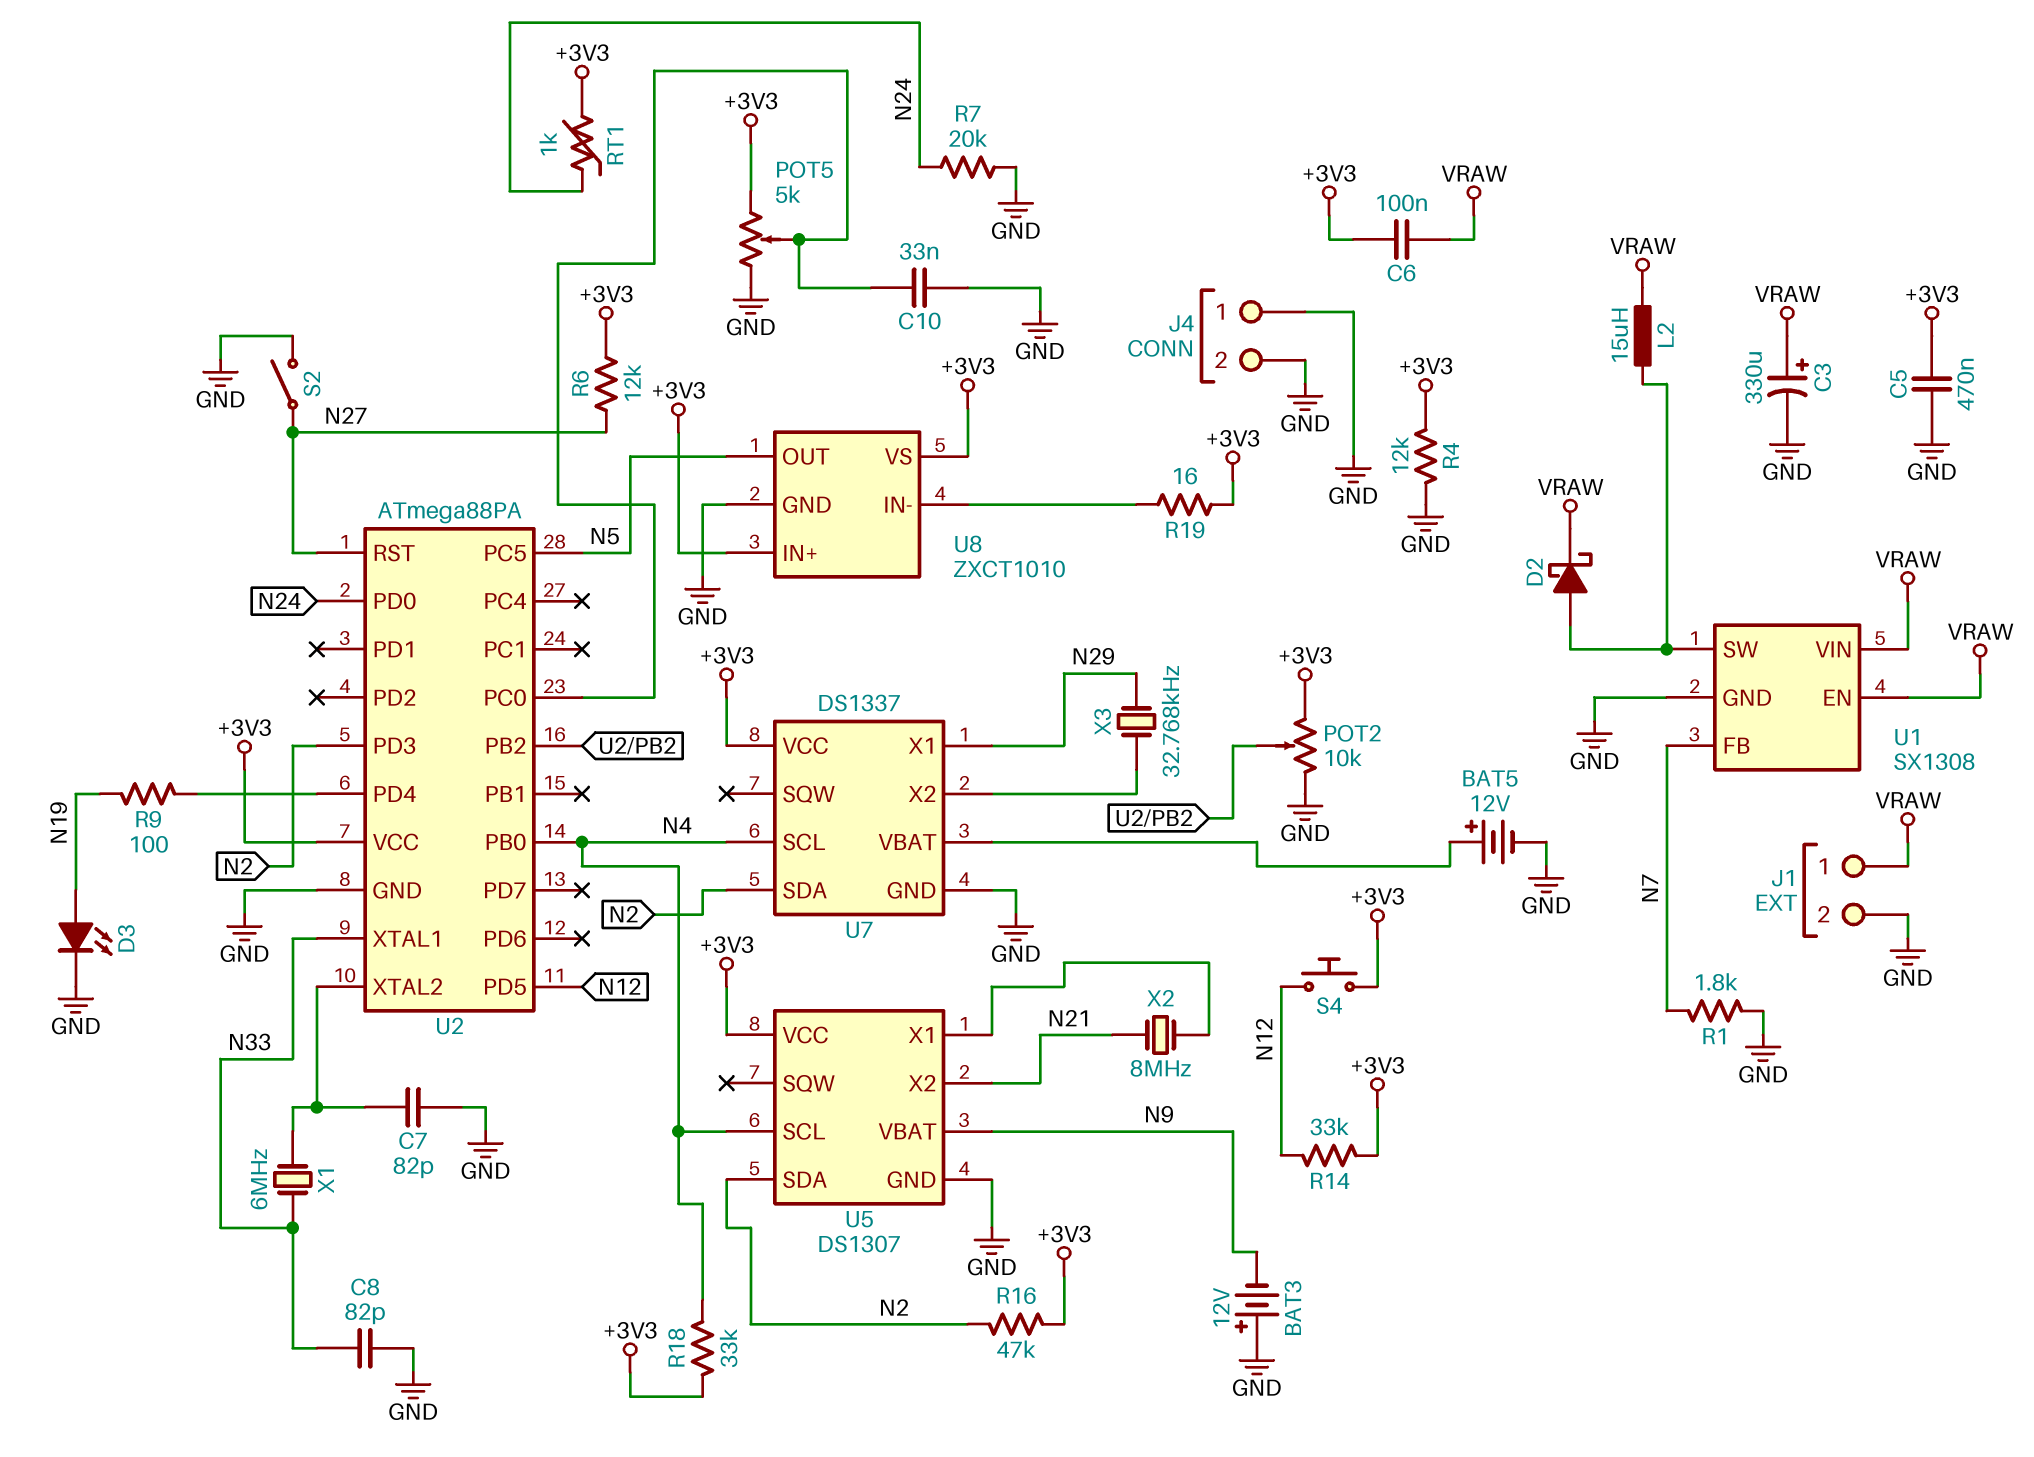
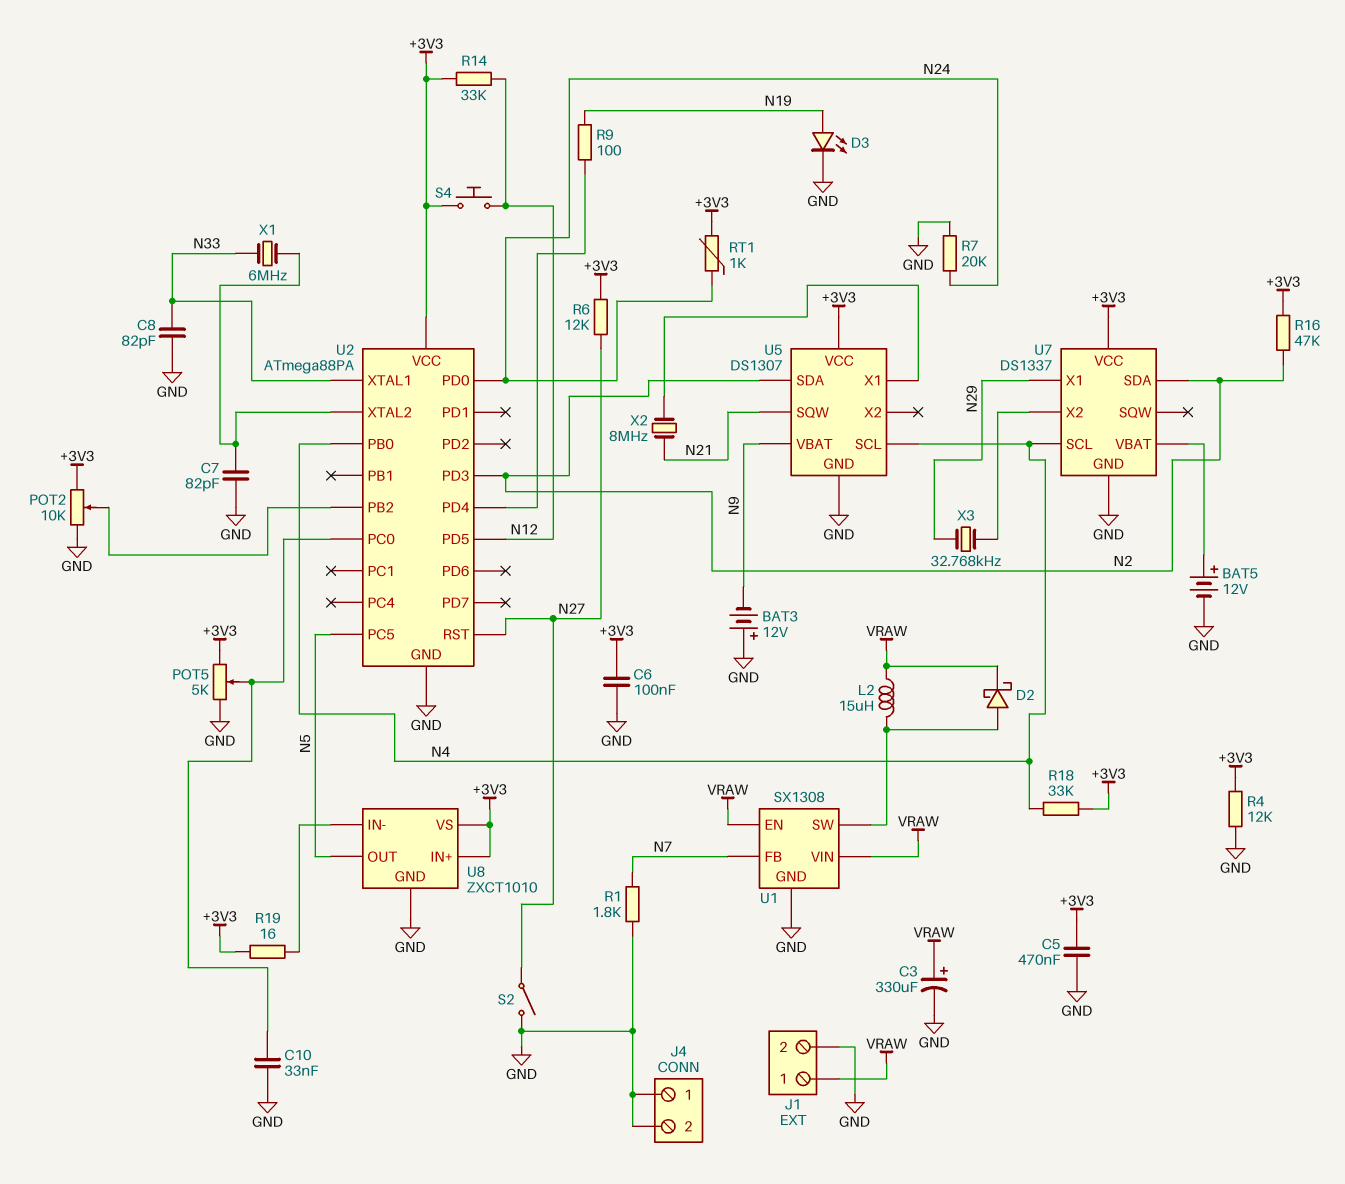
C6: 100nF (+3V3, VRAW) -> 100nF (+3V3, GND)
U5 pin SQW: none -> N21
U5 pin X2: N21 -> none

